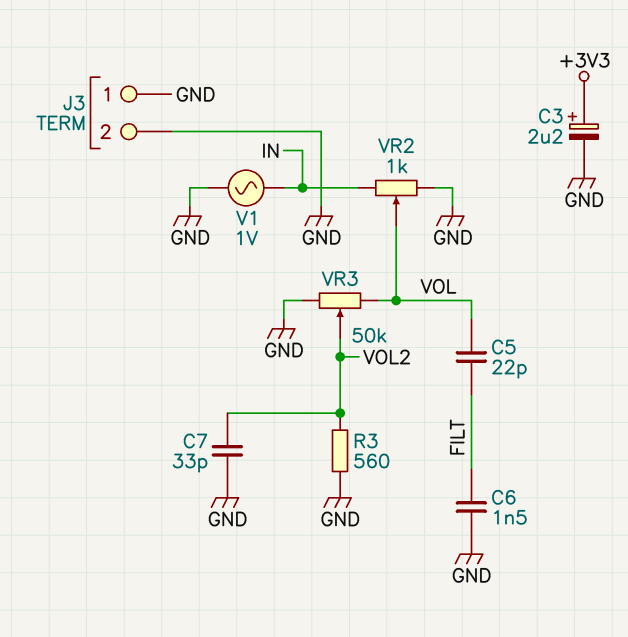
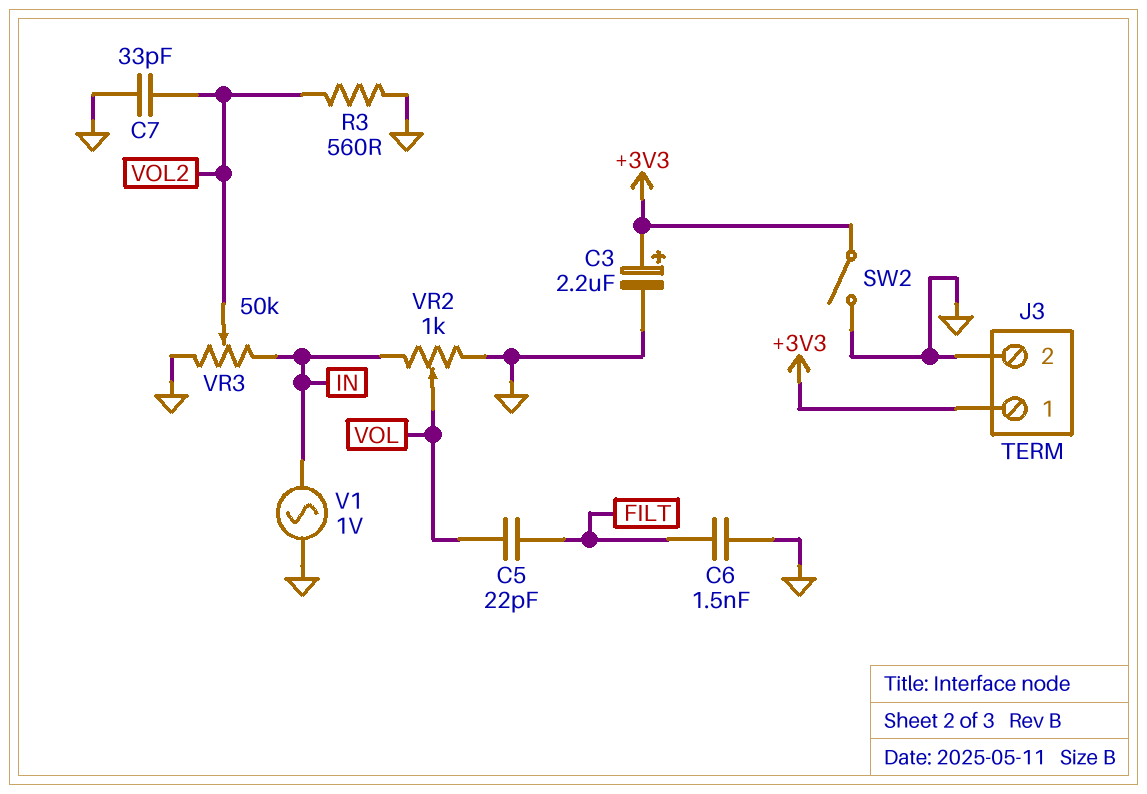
J3 pin 1: GND -> +3V3
SW2: none -> switch (+3V3, GND)
VR3: 50k (GND, VOL, wiper VOL2) -> 50k (GND, IN, wiper VOL2)

